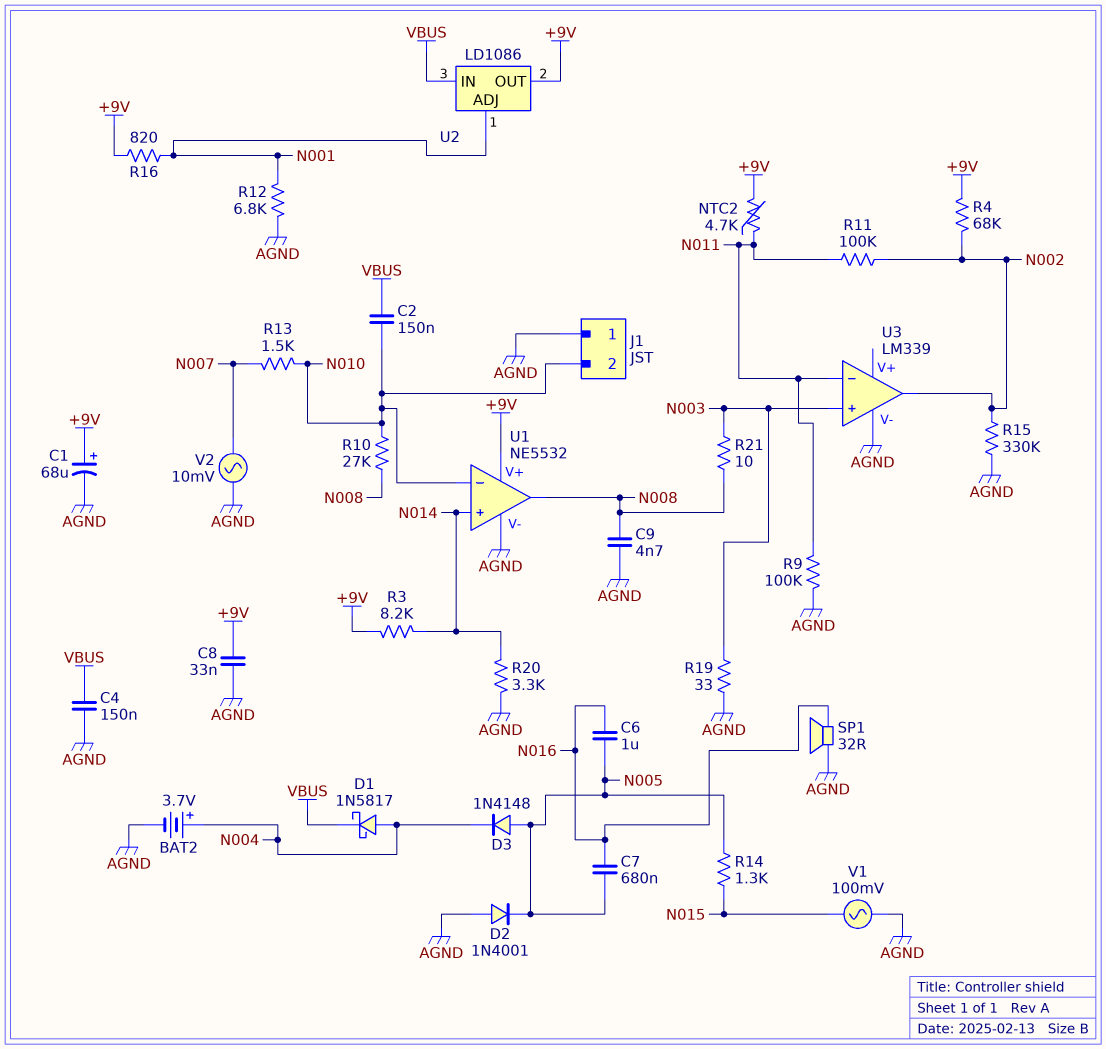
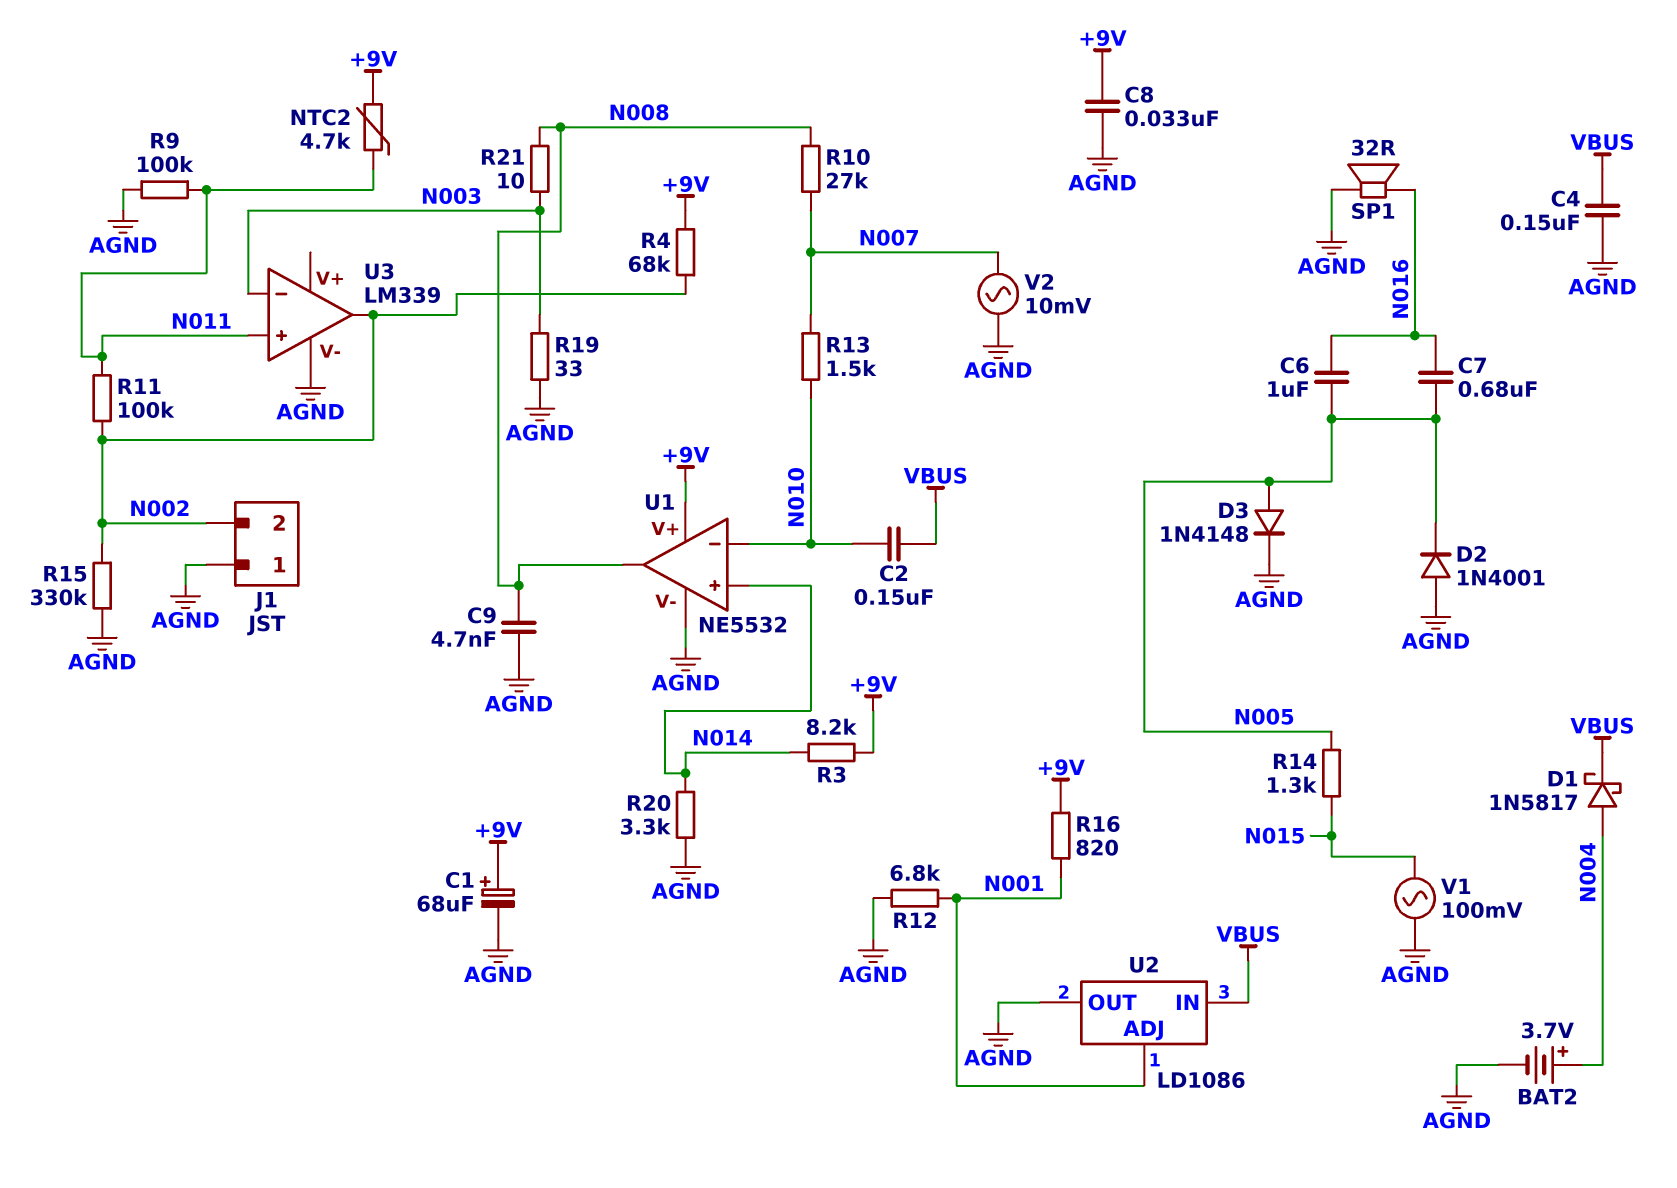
D3: diode 1N4148 (A N005, K N004) -> diode 1N4148 (A N005, K AGND)
J1 pin 2: N010 -> N002
R10: 27k (N008, N010) -> 27k (N007, N008)
U2 pin OUT: +9V -> AGND
U3 pin in+: N003 -> N011
U3 pin in-: N011 -> N003

